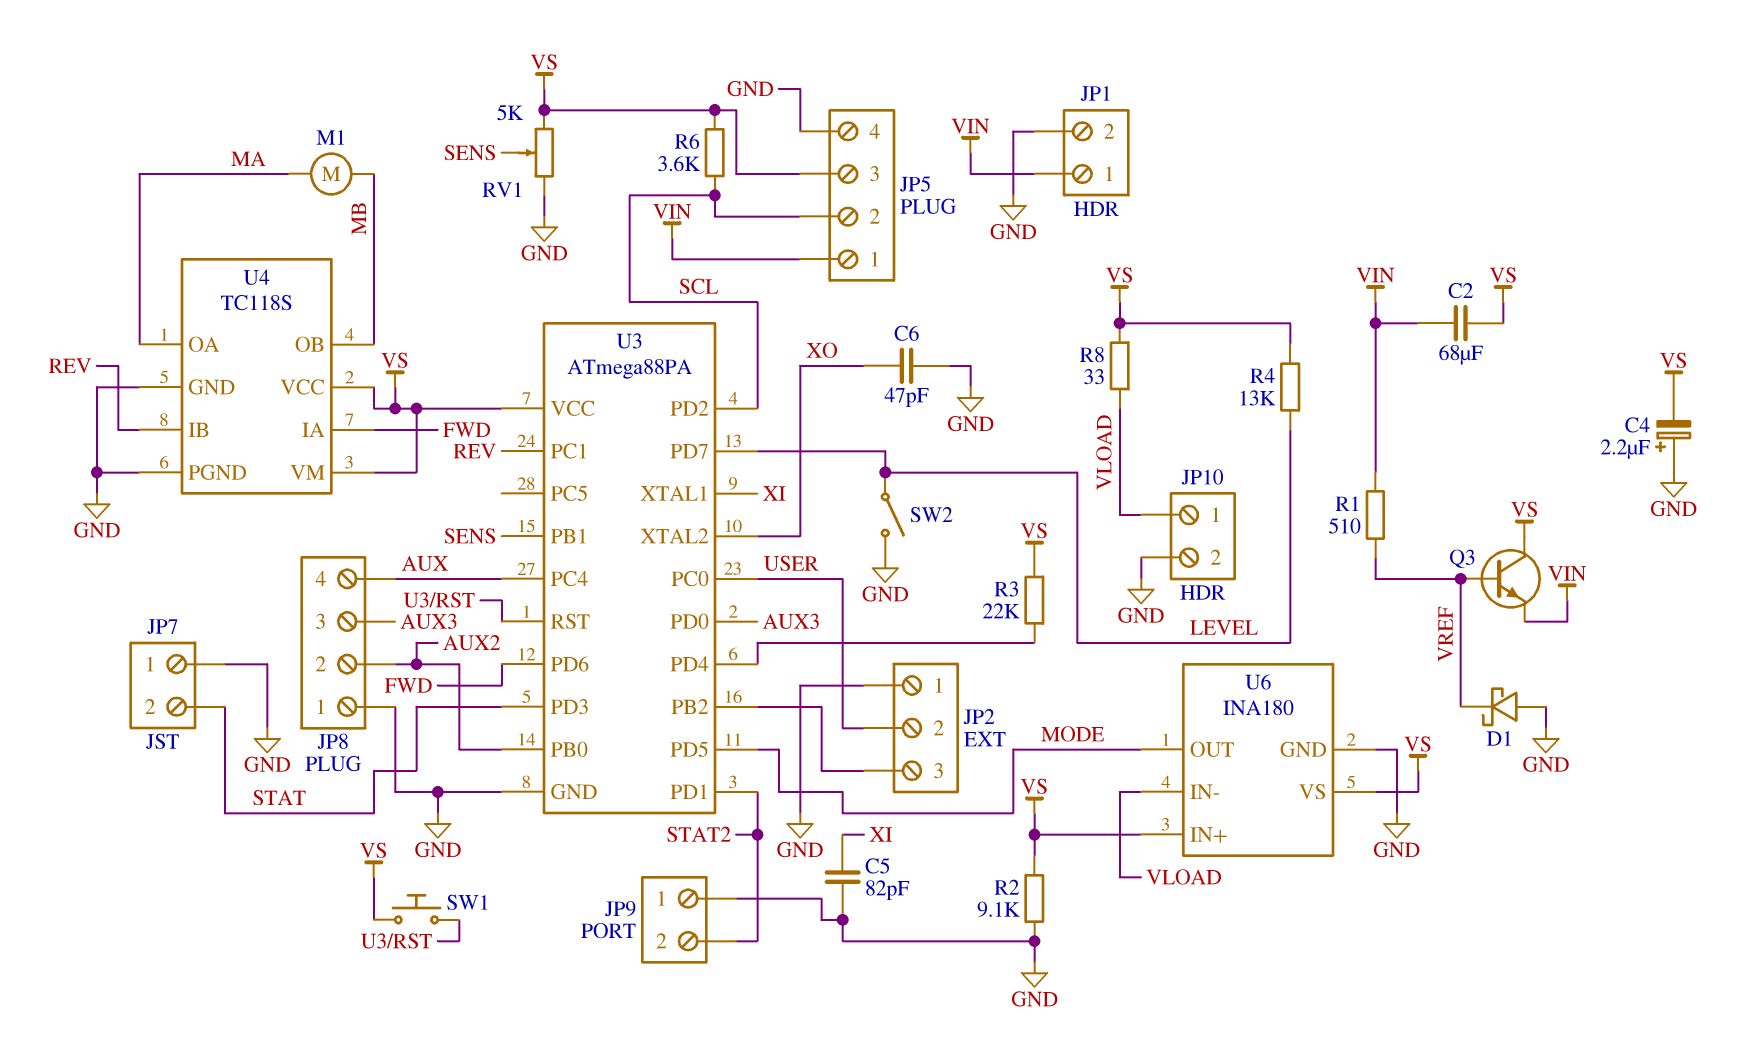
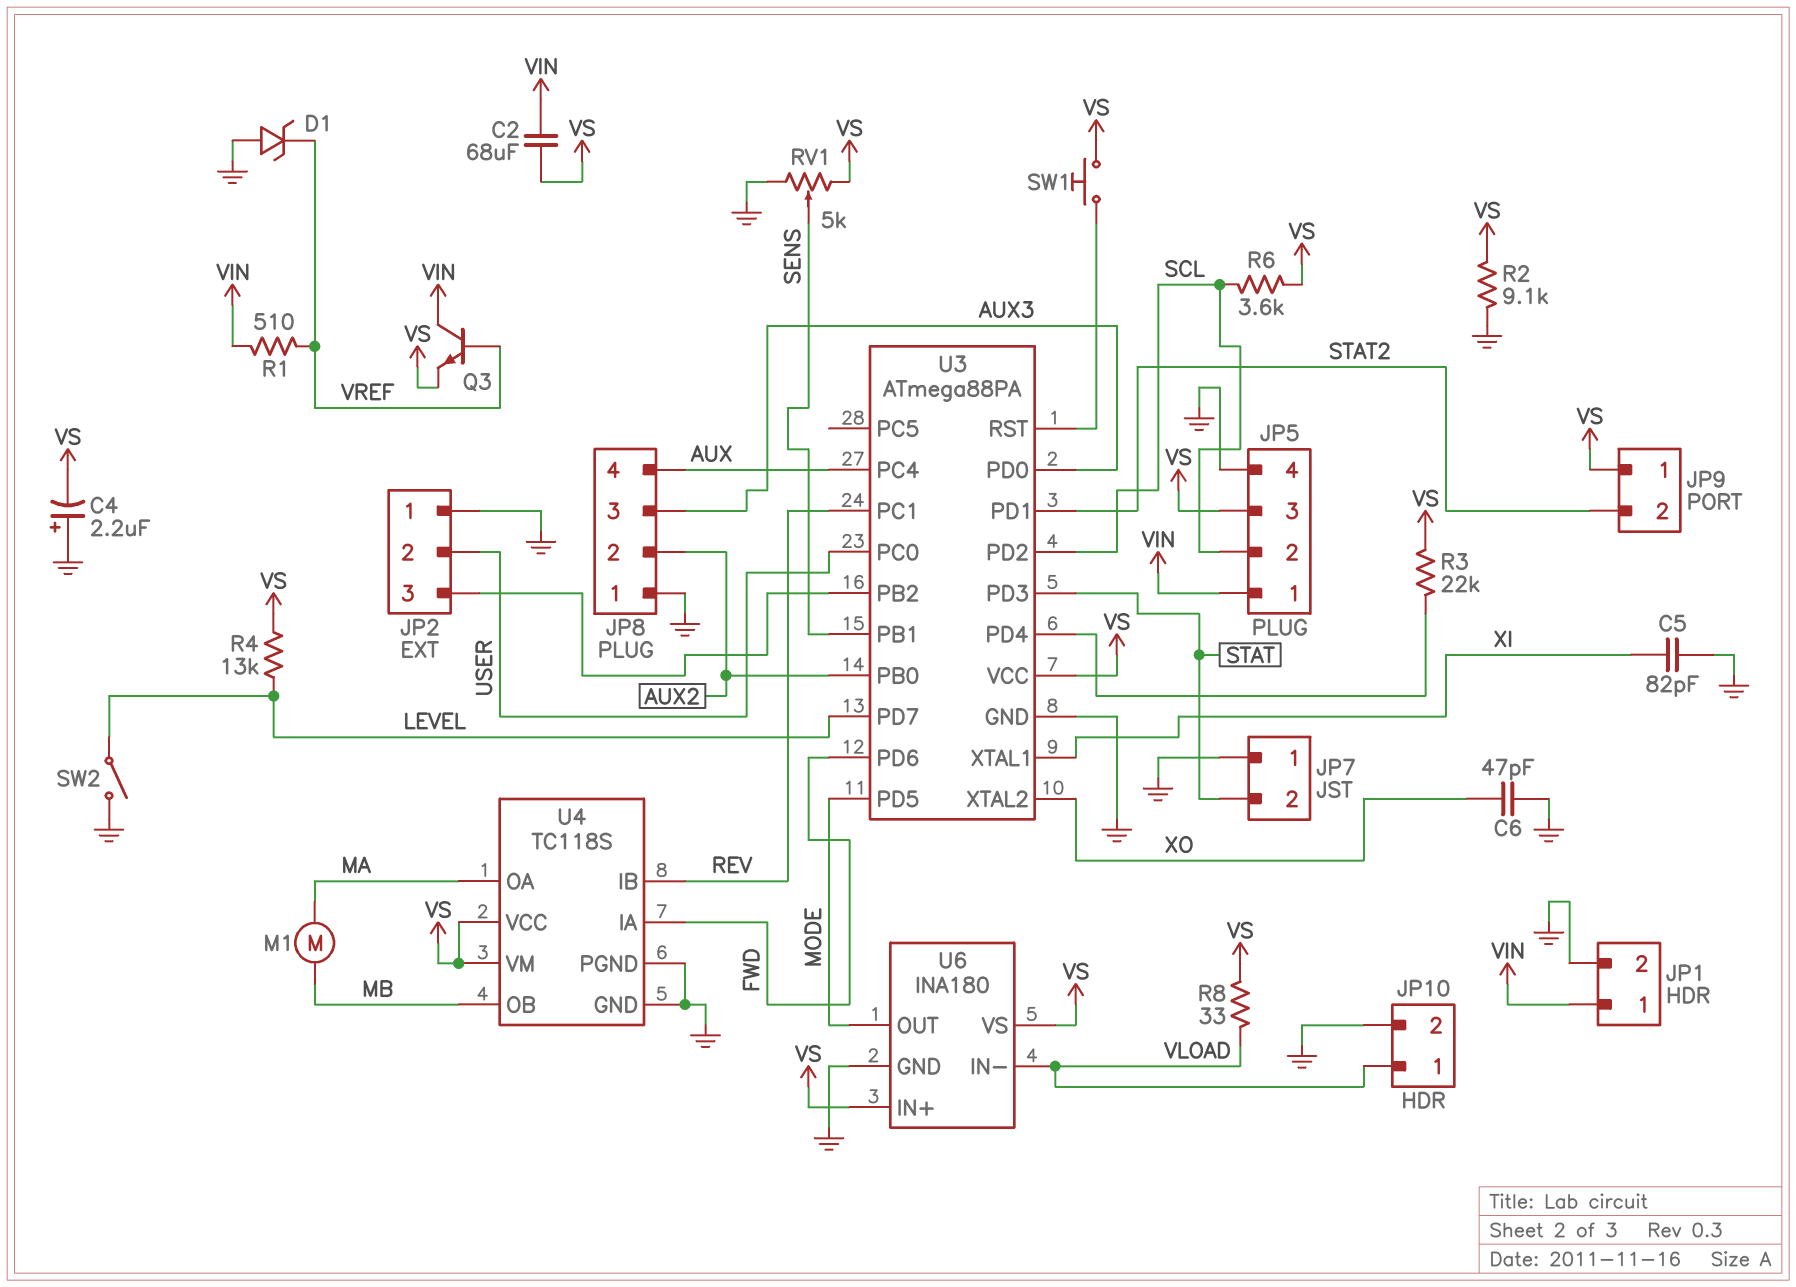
D1: schottky (A GND, K VREF) -> zener (A GND, K VREF)
JP9 pin 1: GND -> VS
Q3: NPN (B VREF, C VS, E VIN) -> NPN (B VREF, C VIN, E VS)

